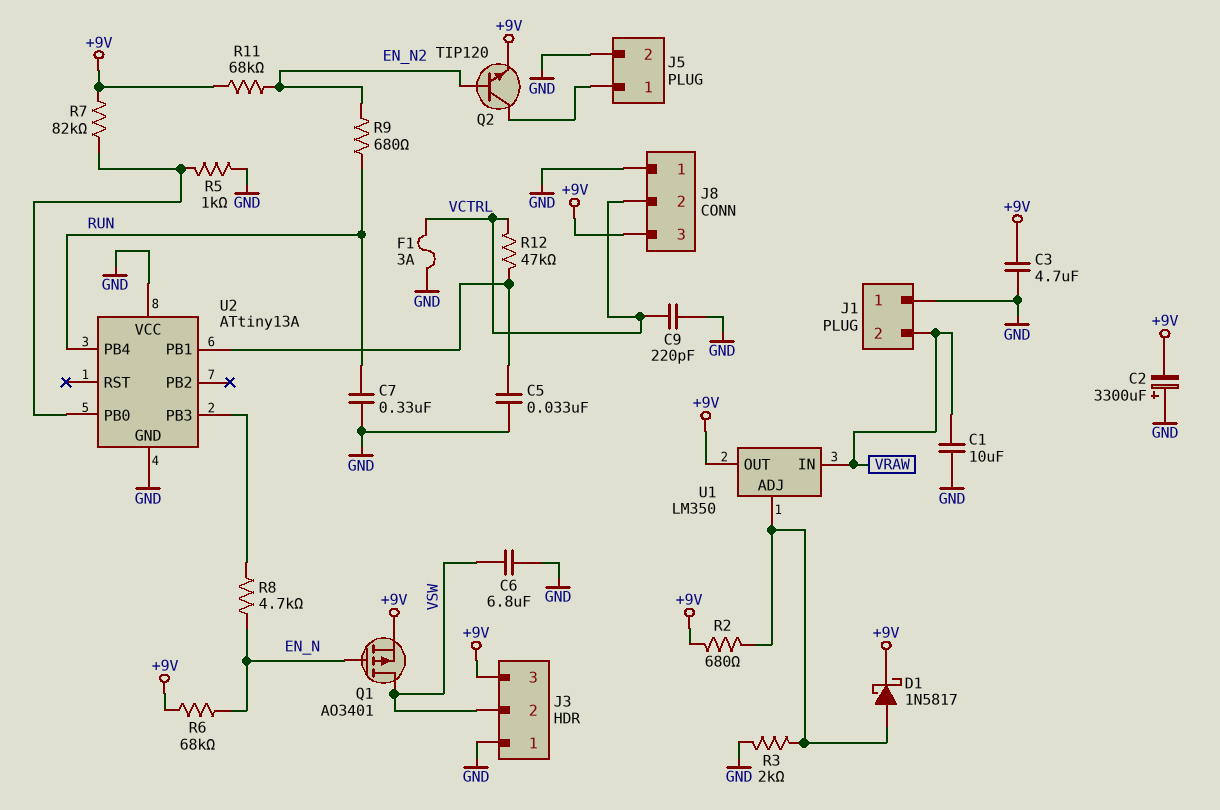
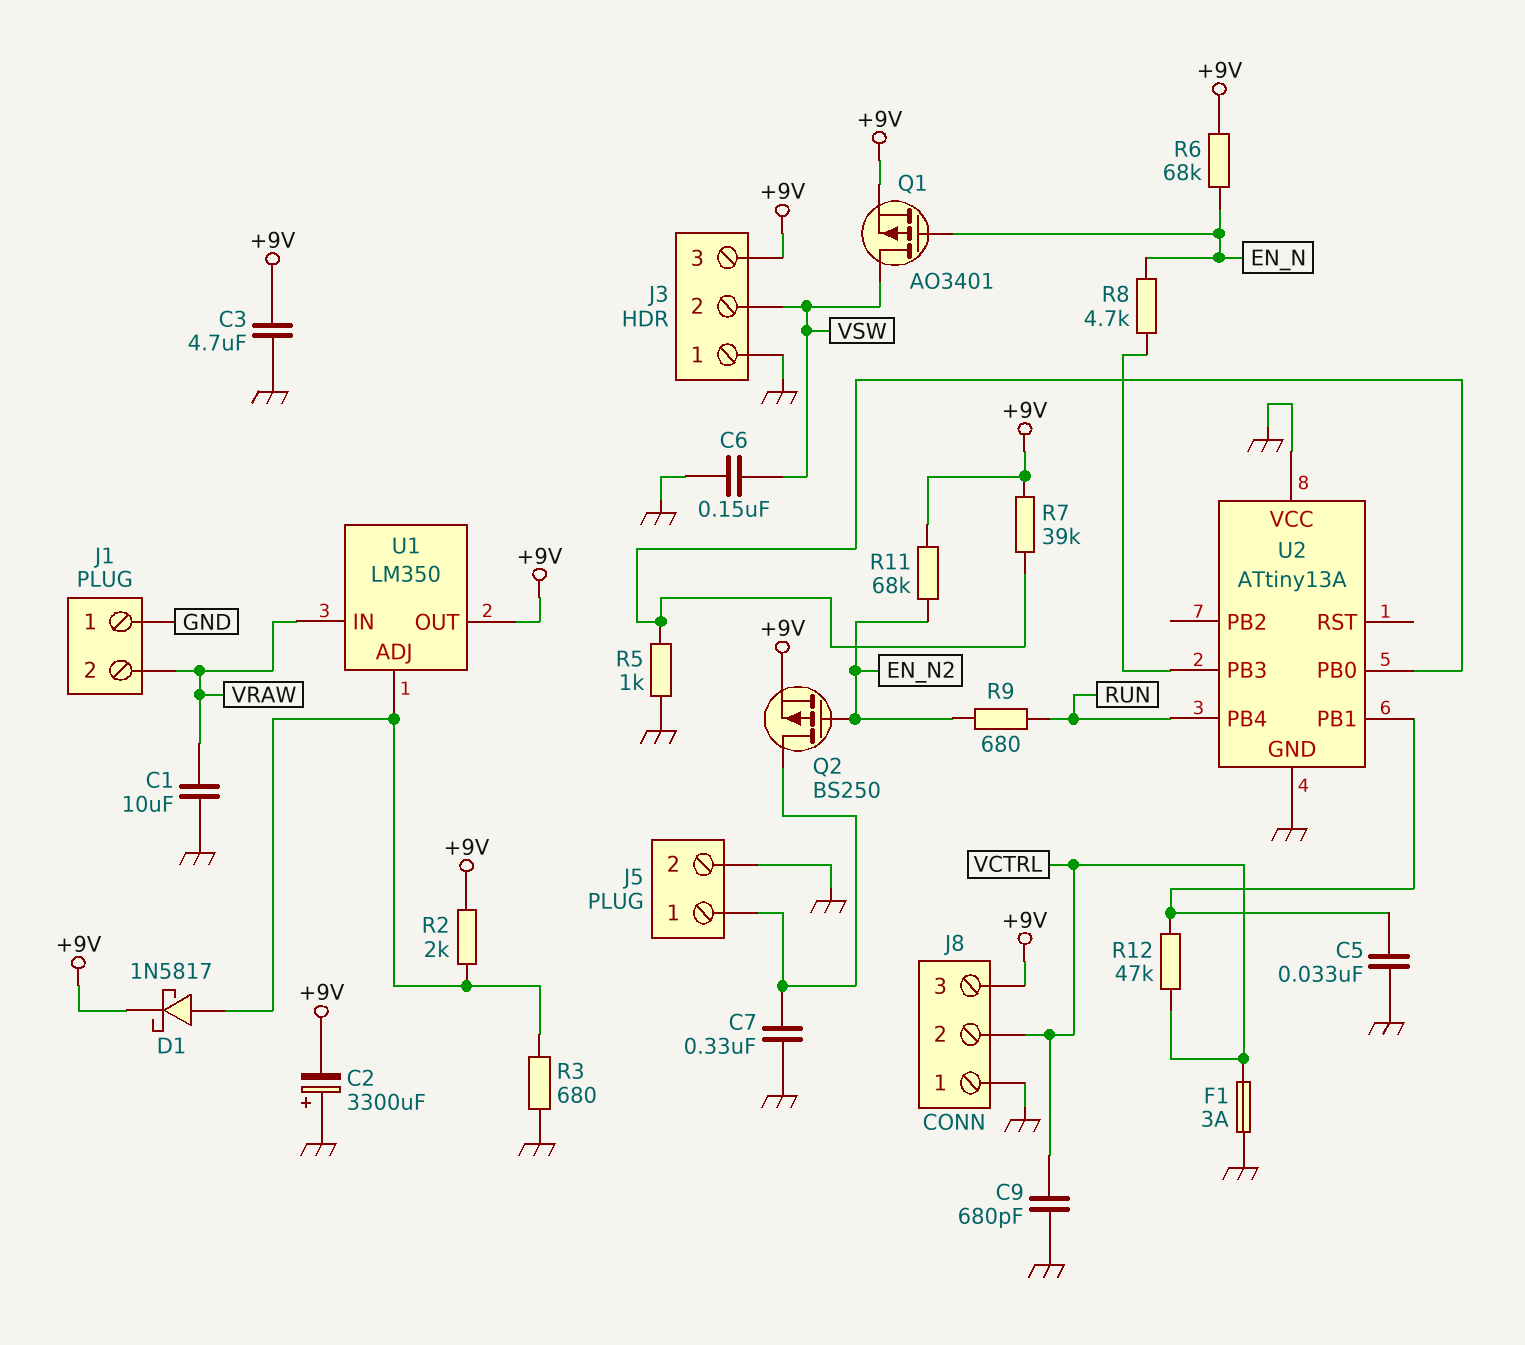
C6: 6.8uF (GND, VSW) -> 150nF (GND, VSW)
C7: 330nF (GND, RUN) -> 330nF (GND, J5/1)
C9: 220pF (GND, VCTRL) -> 680pF (GND, VCTRL)
Q2: NPN TIP120 (B EN_N2, C J5/1, E +9V) -> PMOS BS250 (G EN_N2, D J5/1, S +9V)
R2: 680 (+9V, U1/ADJ) -> 2k (+9V, U1/ADJ)
R3: 2k (GND, U1/ADJ) -> 680 (GND, U1/ADJ)
R7: 82k (+9V, U2/PB0) -> 39k (+9V, U2/PB0)

